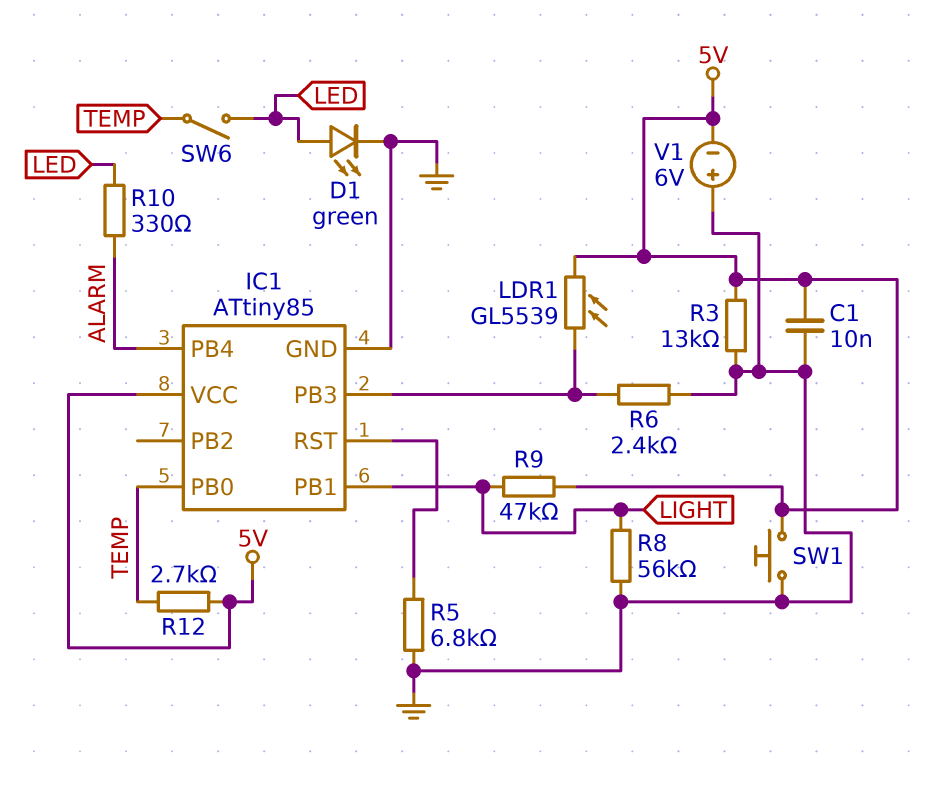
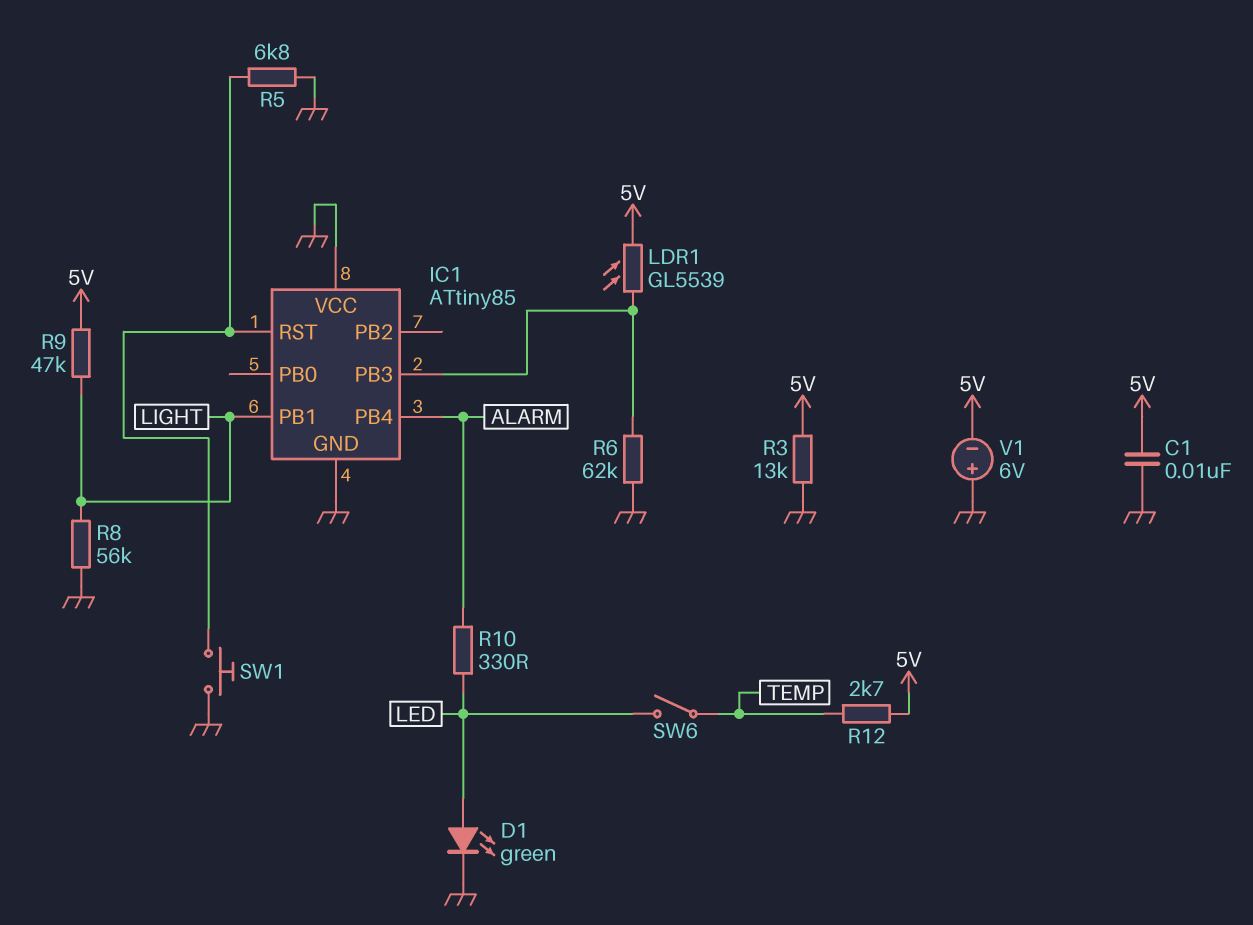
IC1 pin PB0: TEMP -> none
IC1 pin VCC: 5V -> GND
R6: 2.4k (GND, IC1/PB3) -> 62k (GND, IC1/PB3)
SW1: button (5V, GND) -> button (GND, IC1/RST)

